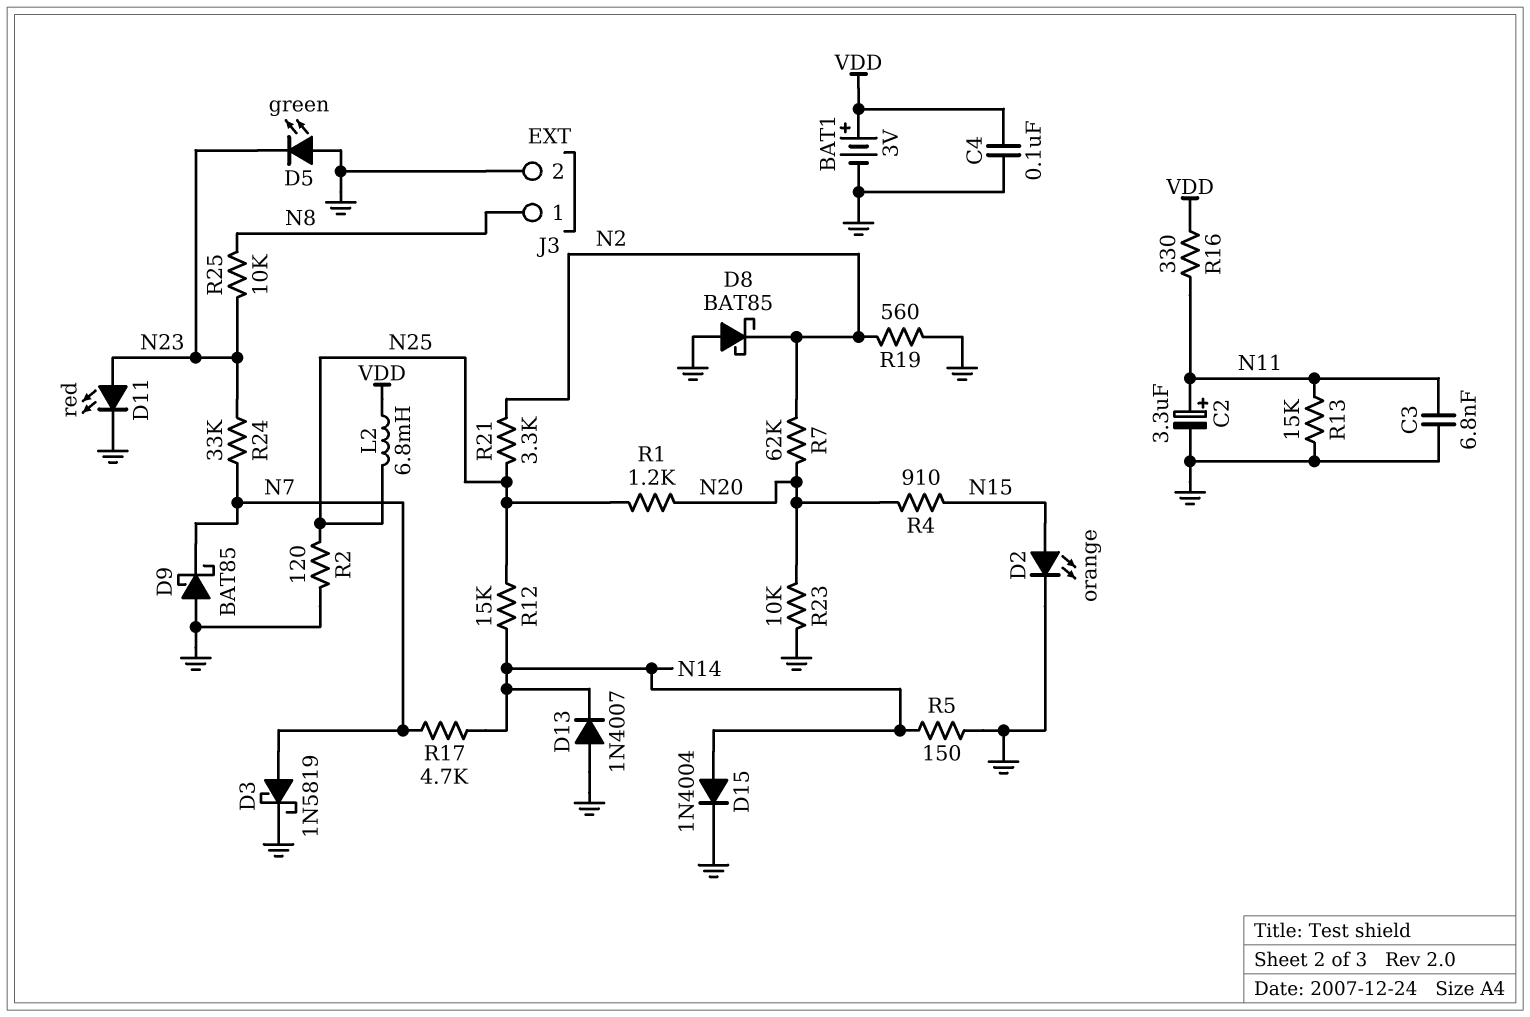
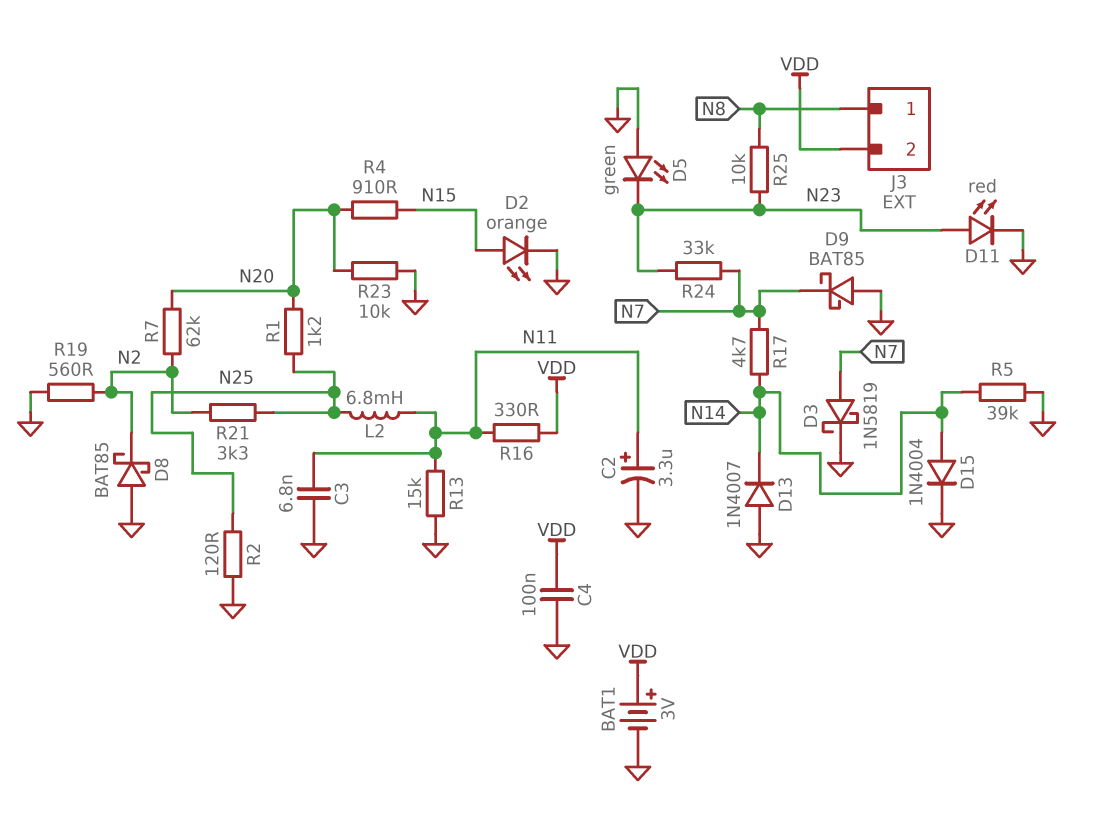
J3 pin 2: GND -> VDD
L2: 6.8mH (N25, VDD) -> 6.8mH (N11, N25)
R5: 150 (GND, N14) -> 39k (GND, N14)
R12: 15k (N14, N25) -> none

